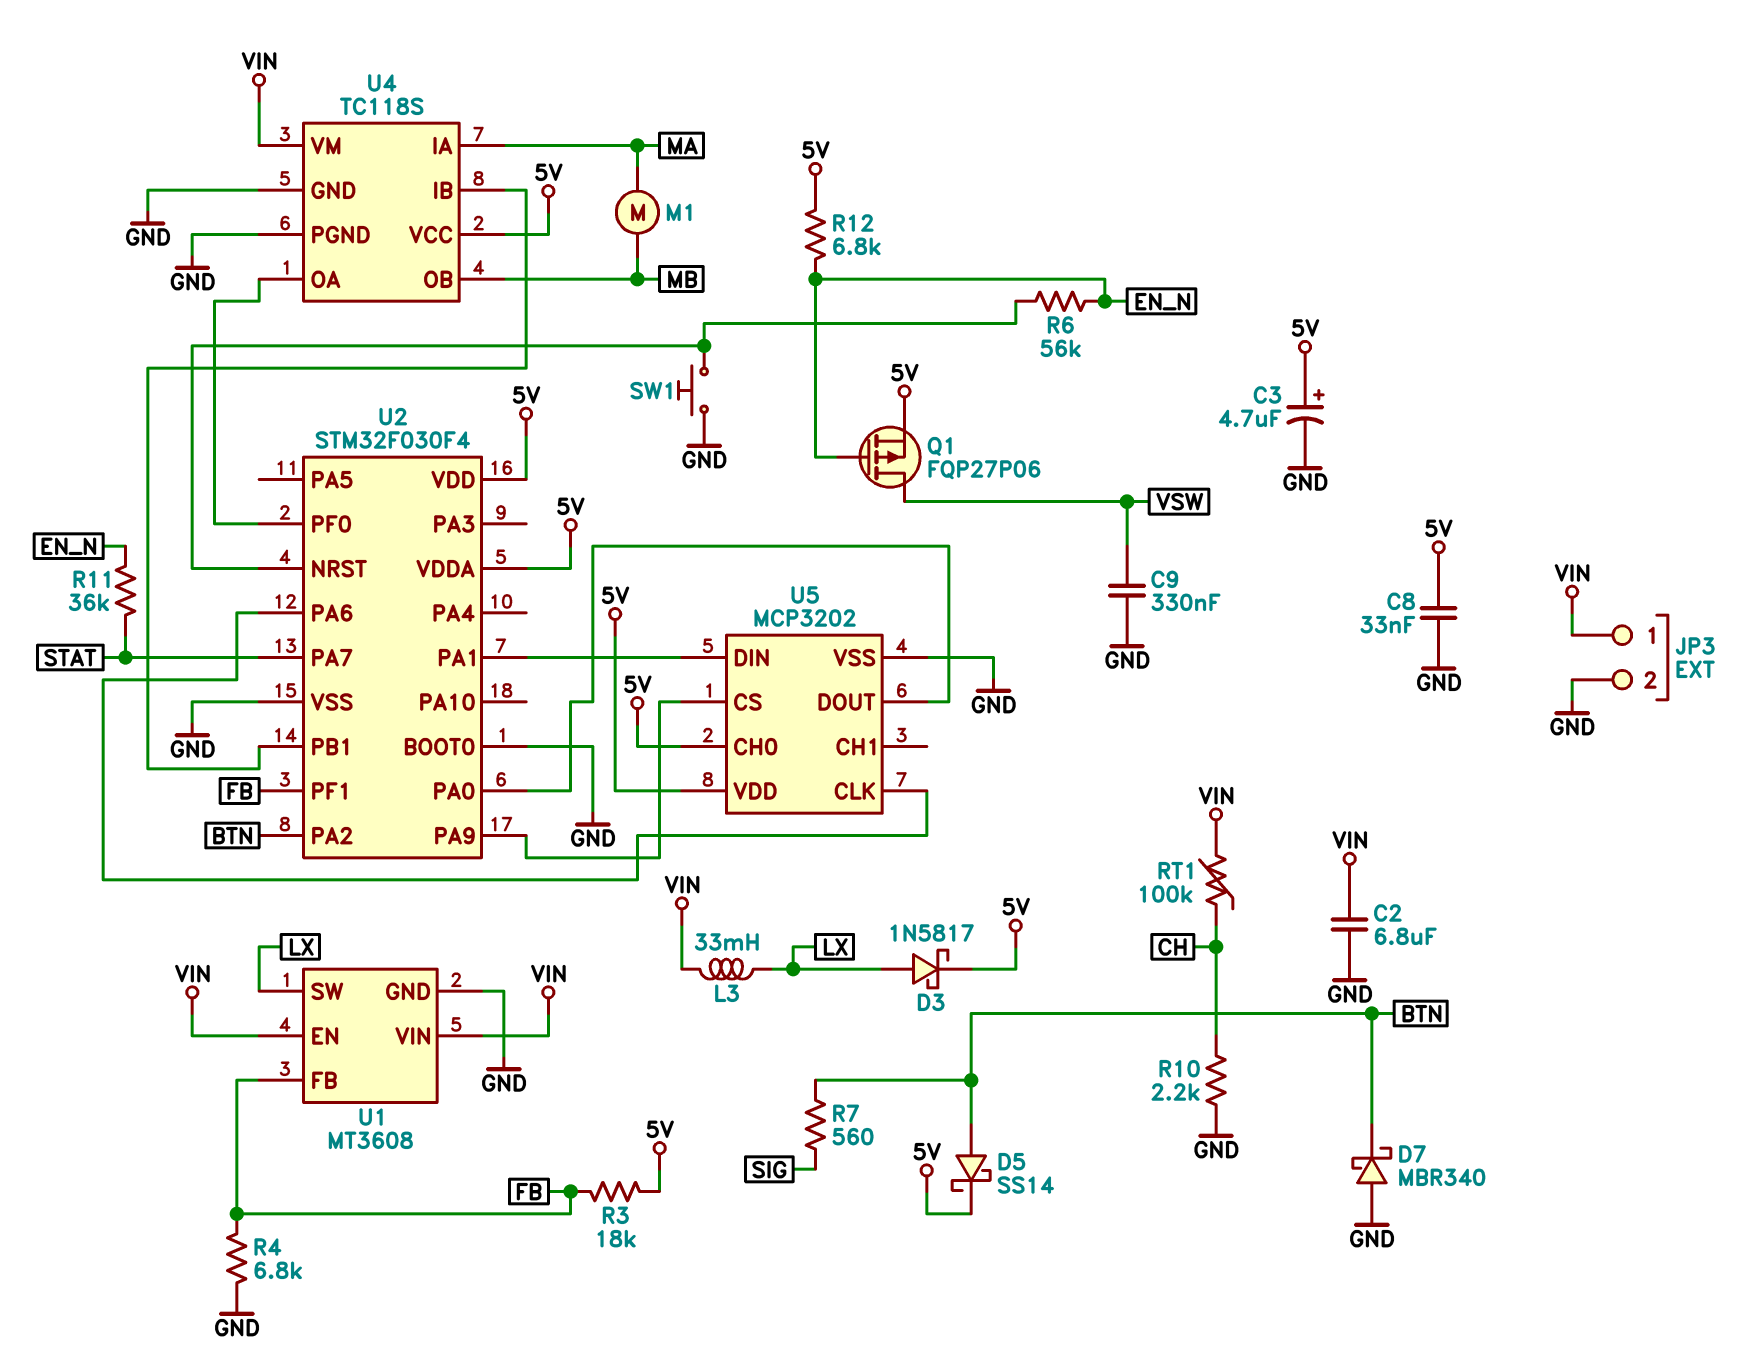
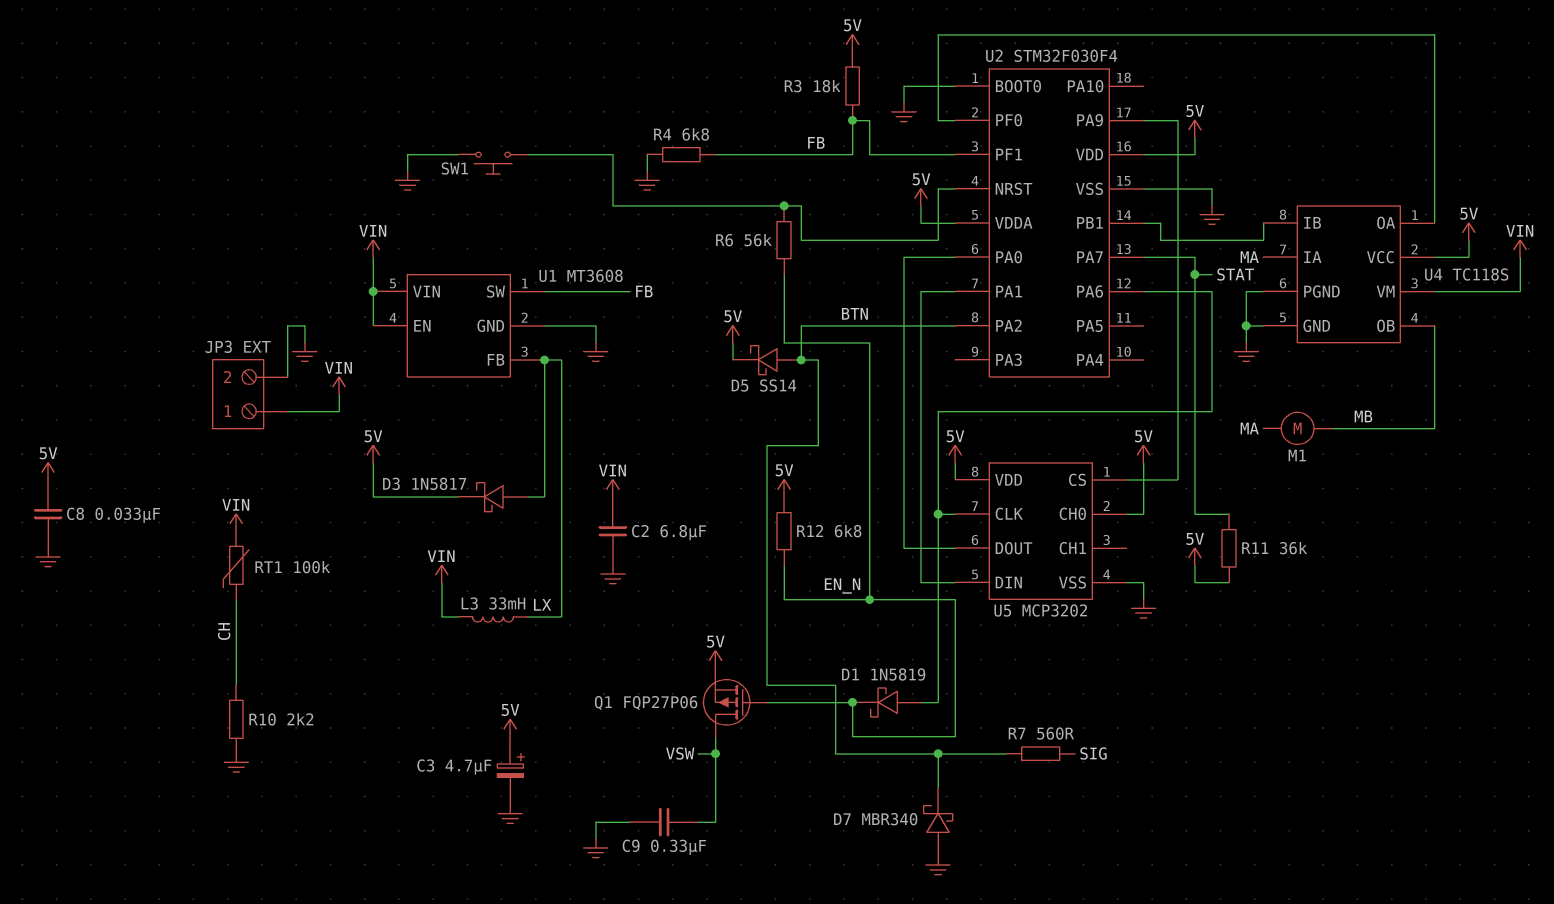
D1: none -> schottky 1N5819 (A U2/PA6, K EN_N)
R11: 36k (EN_N, STAT) -> 36k (5V, STAT)
U1 pin FB: FB -> LX
U1 pin SW: LX -> FB

